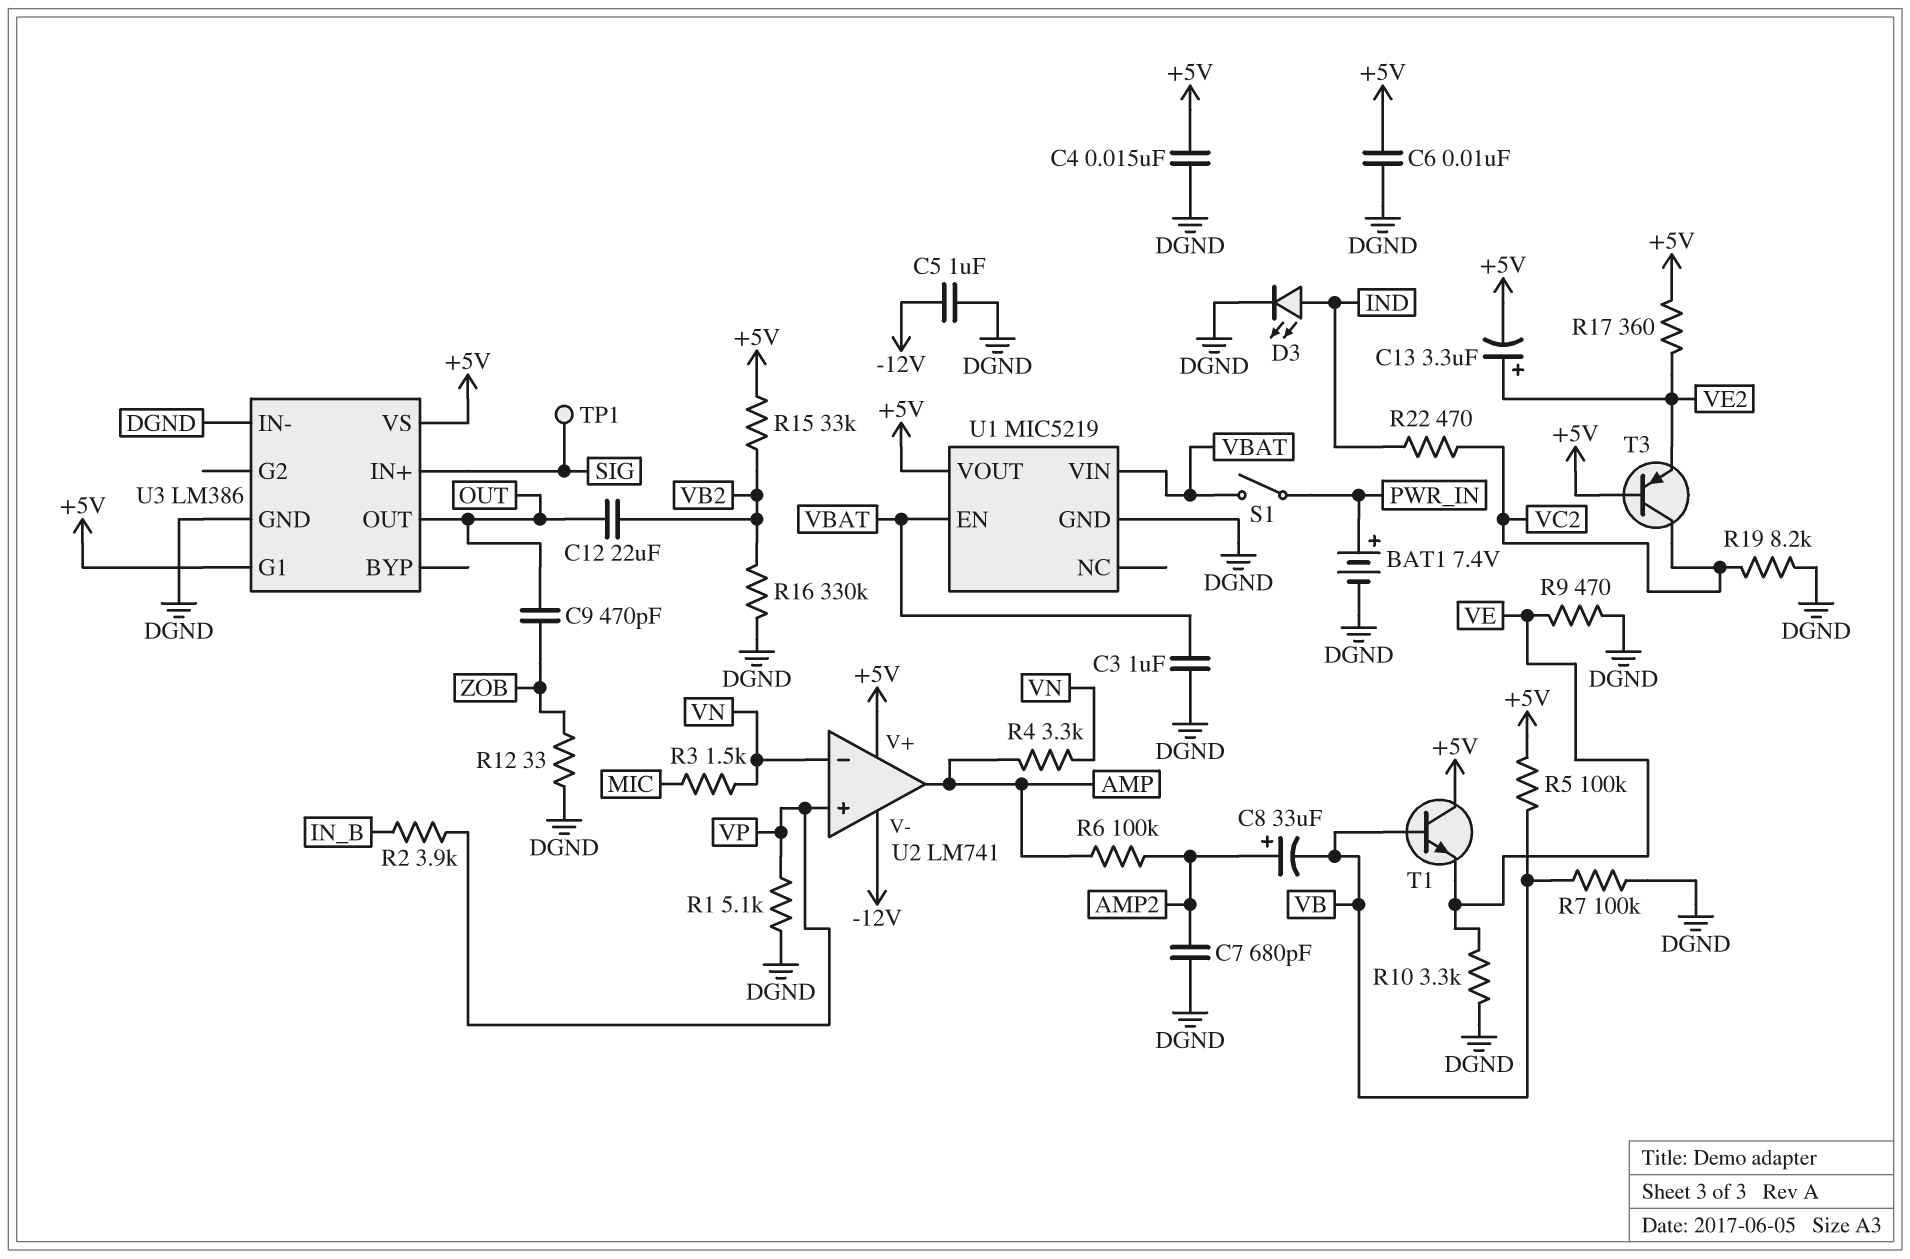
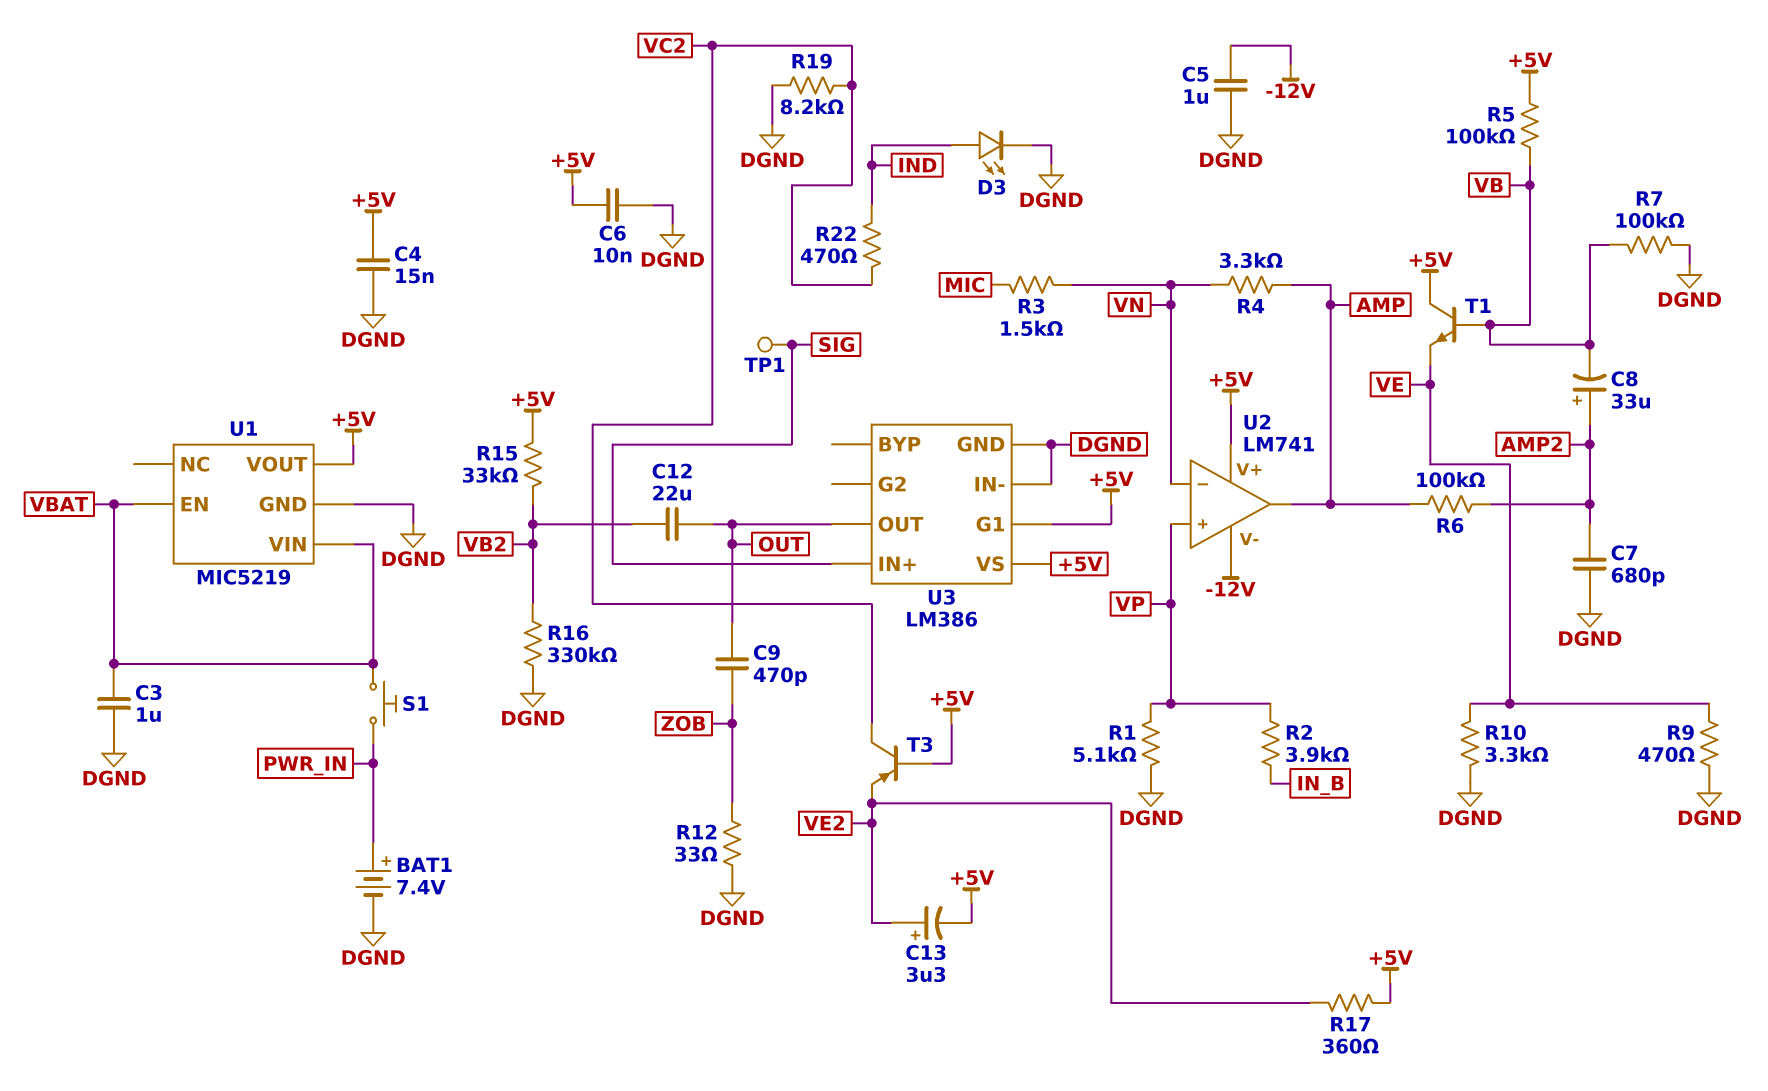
S1: switch (PWR_IN, VBAT) -> button (PWR_IN, VBAT)

